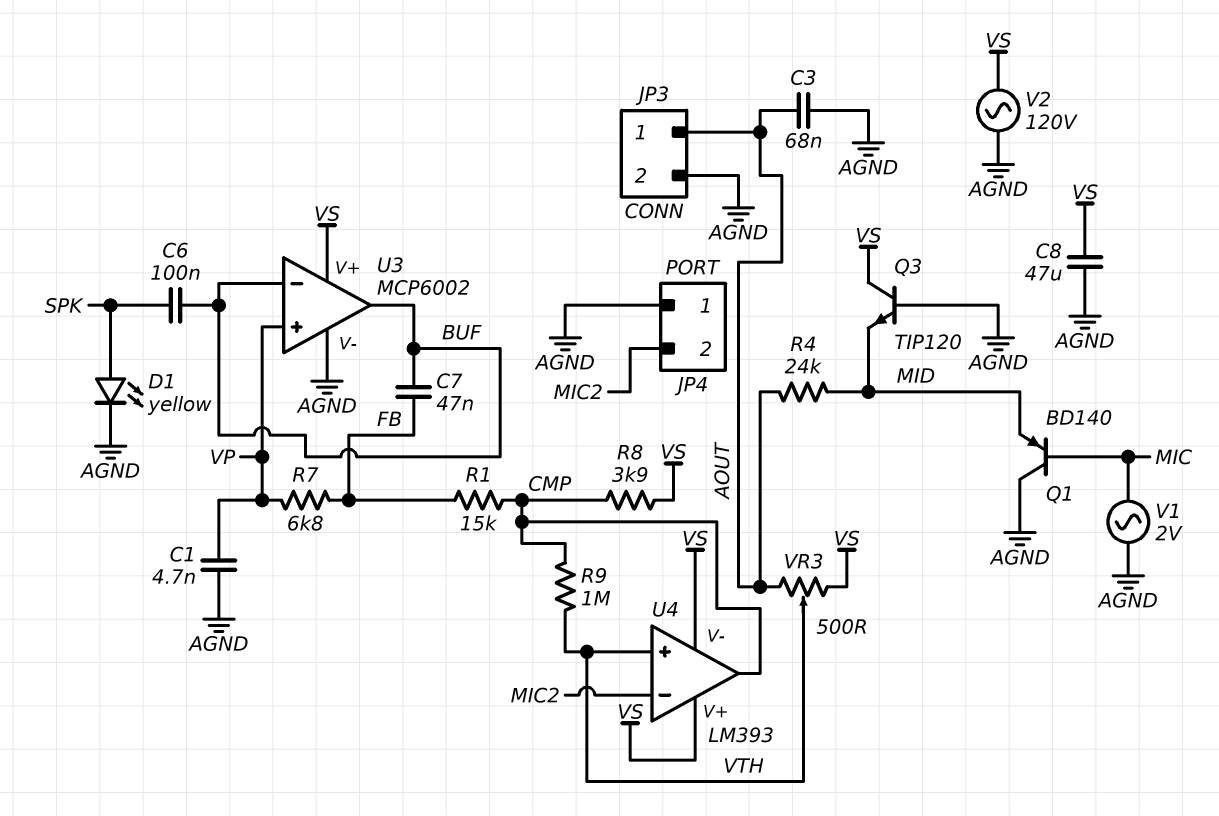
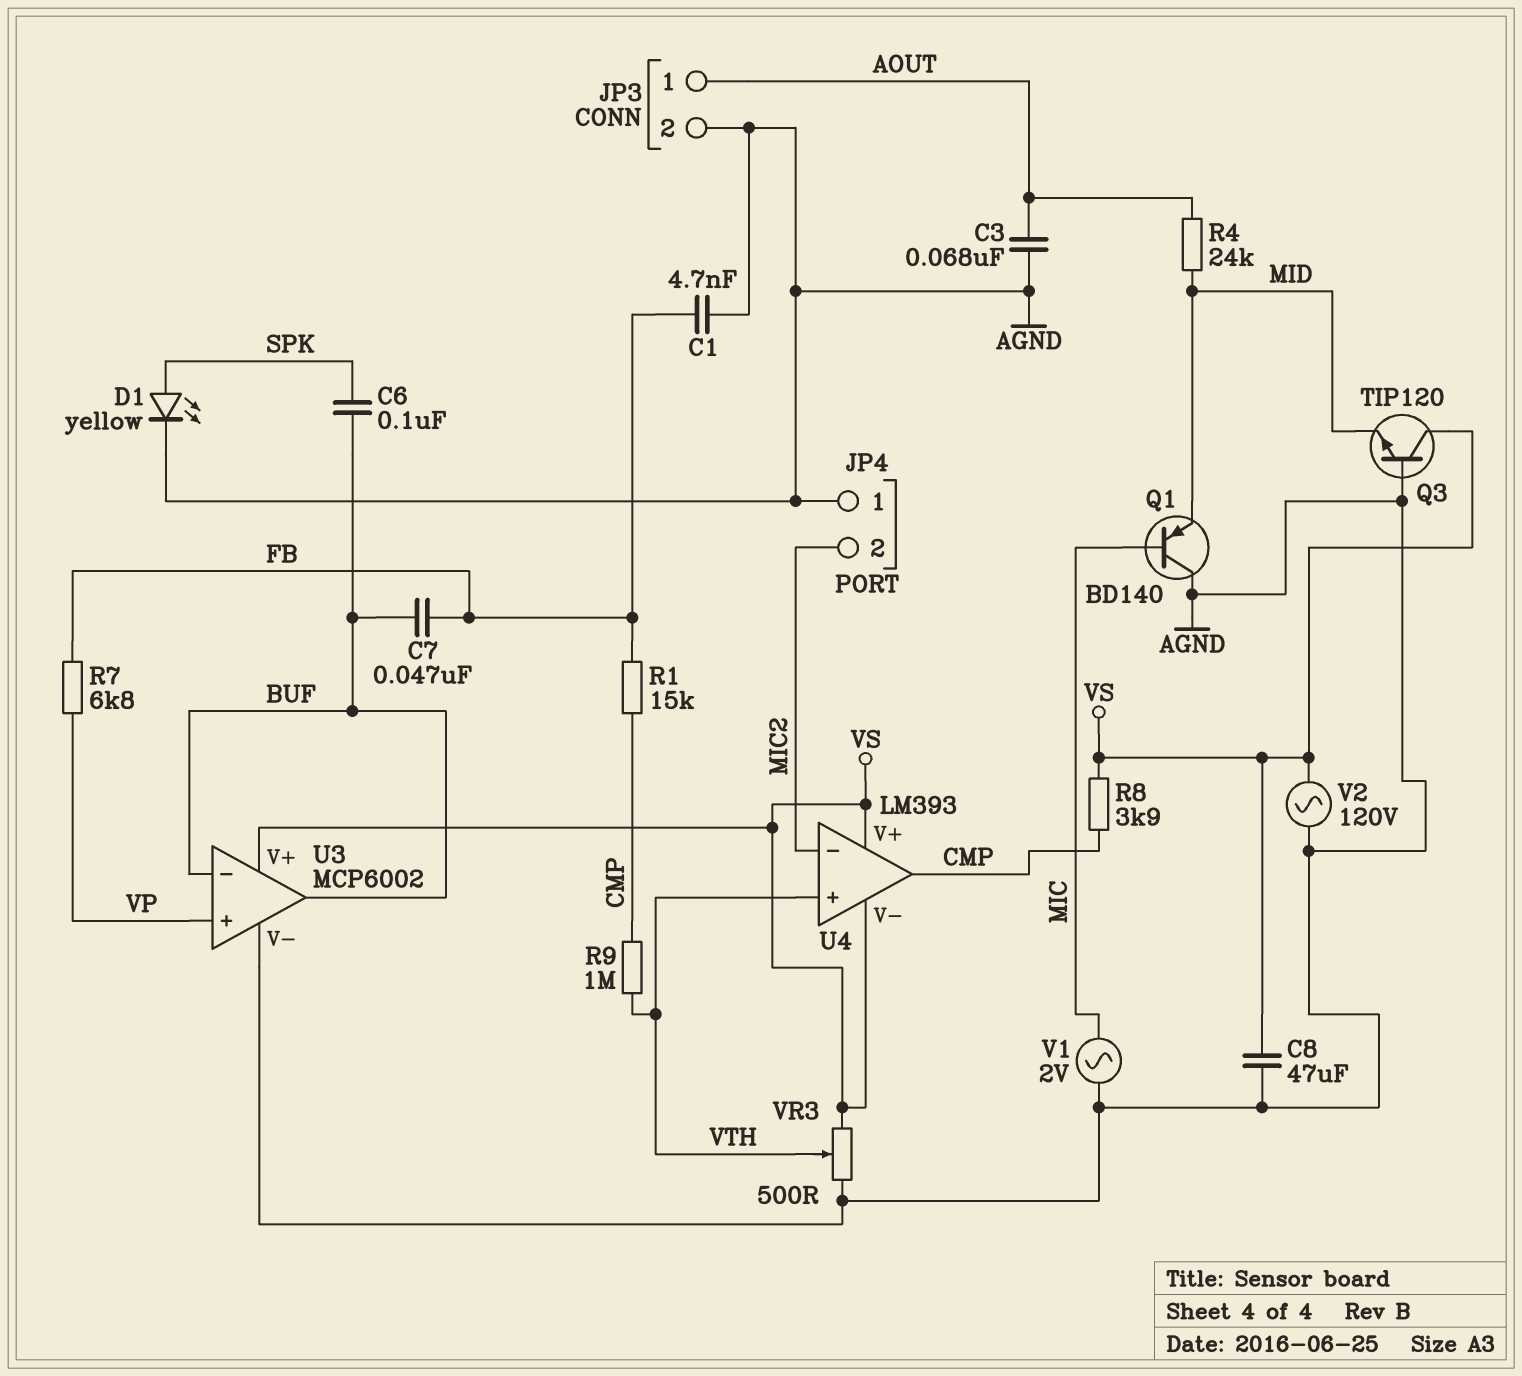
C1: 4.7nF (AGND, VP) -> 4.7nF (AGND, FB)
VR3: 500 (AOUT, VS, wiper VTH) -> 500 (AGND, VS, wiper VTH)

